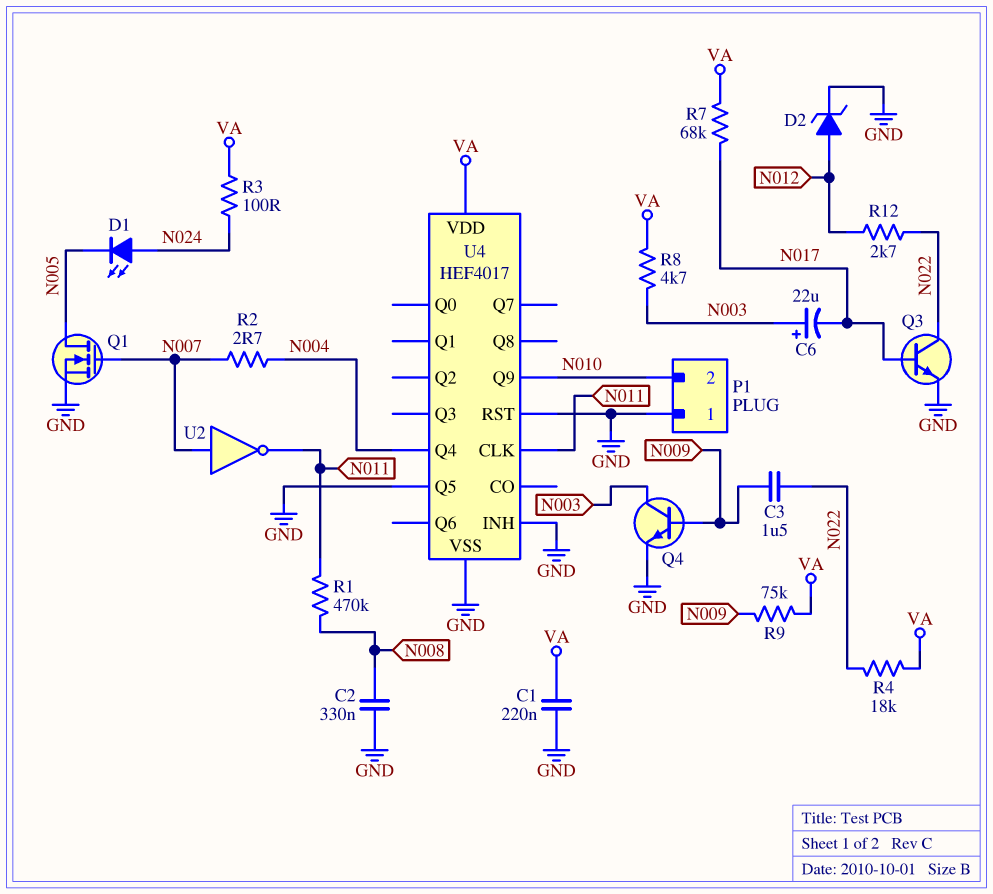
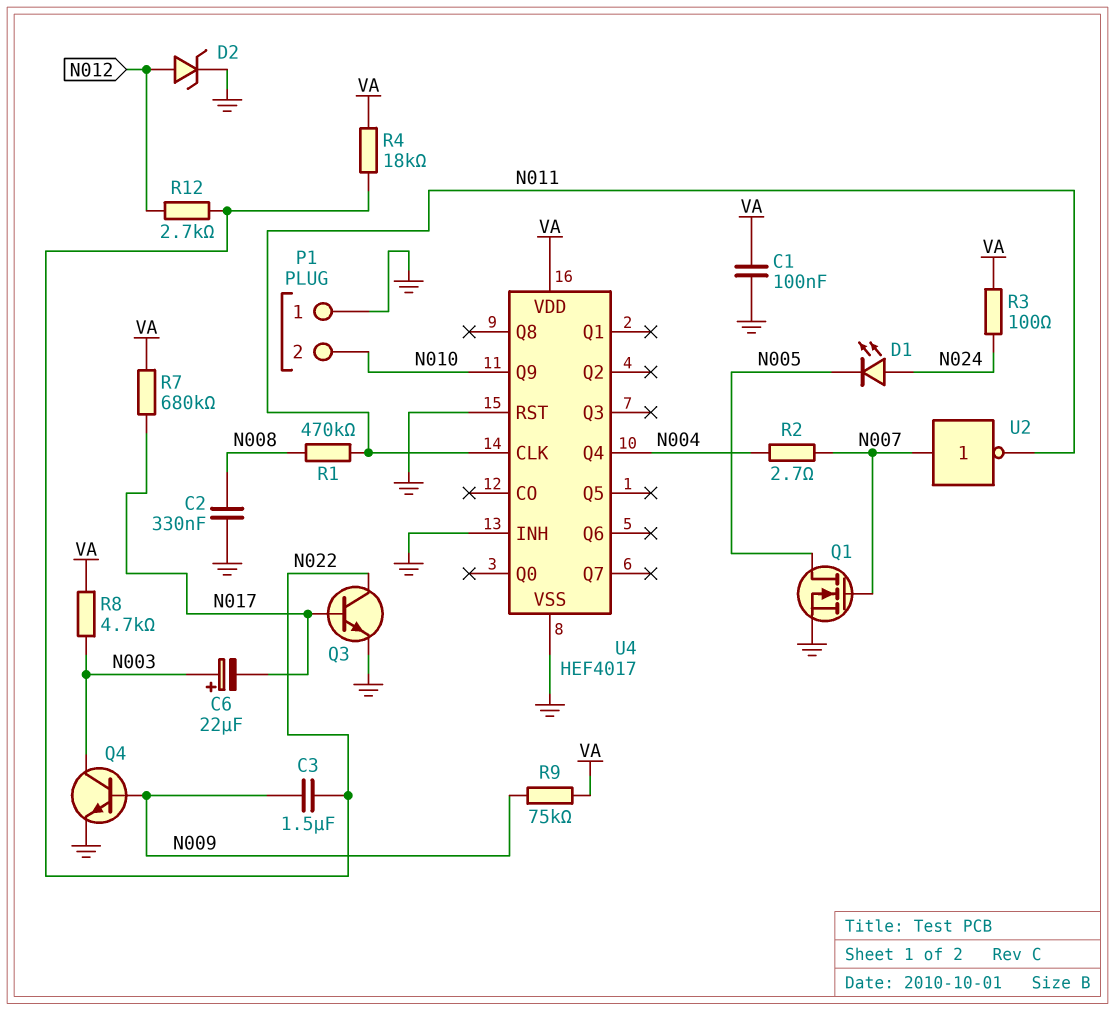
C1: 220nF (GND, VA) -> 100nF (GND, VA)
R7: 68k (N017, VA) -> 680k (N017, VA)
U4 pin Q5: GND -> none

